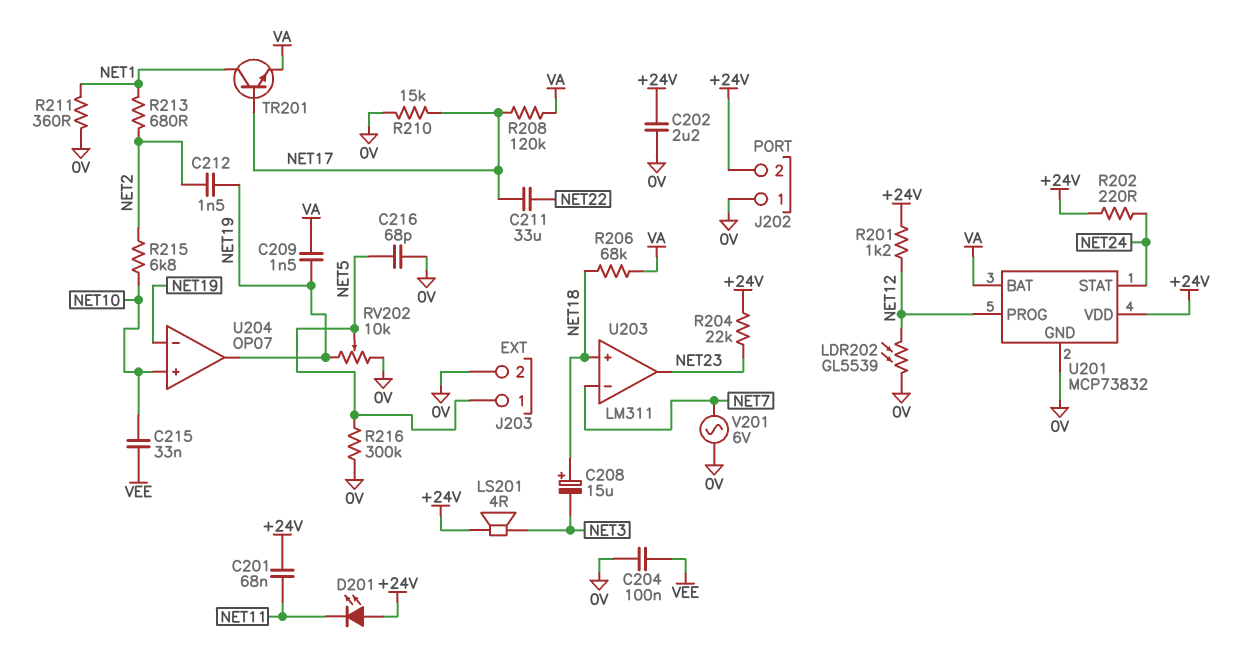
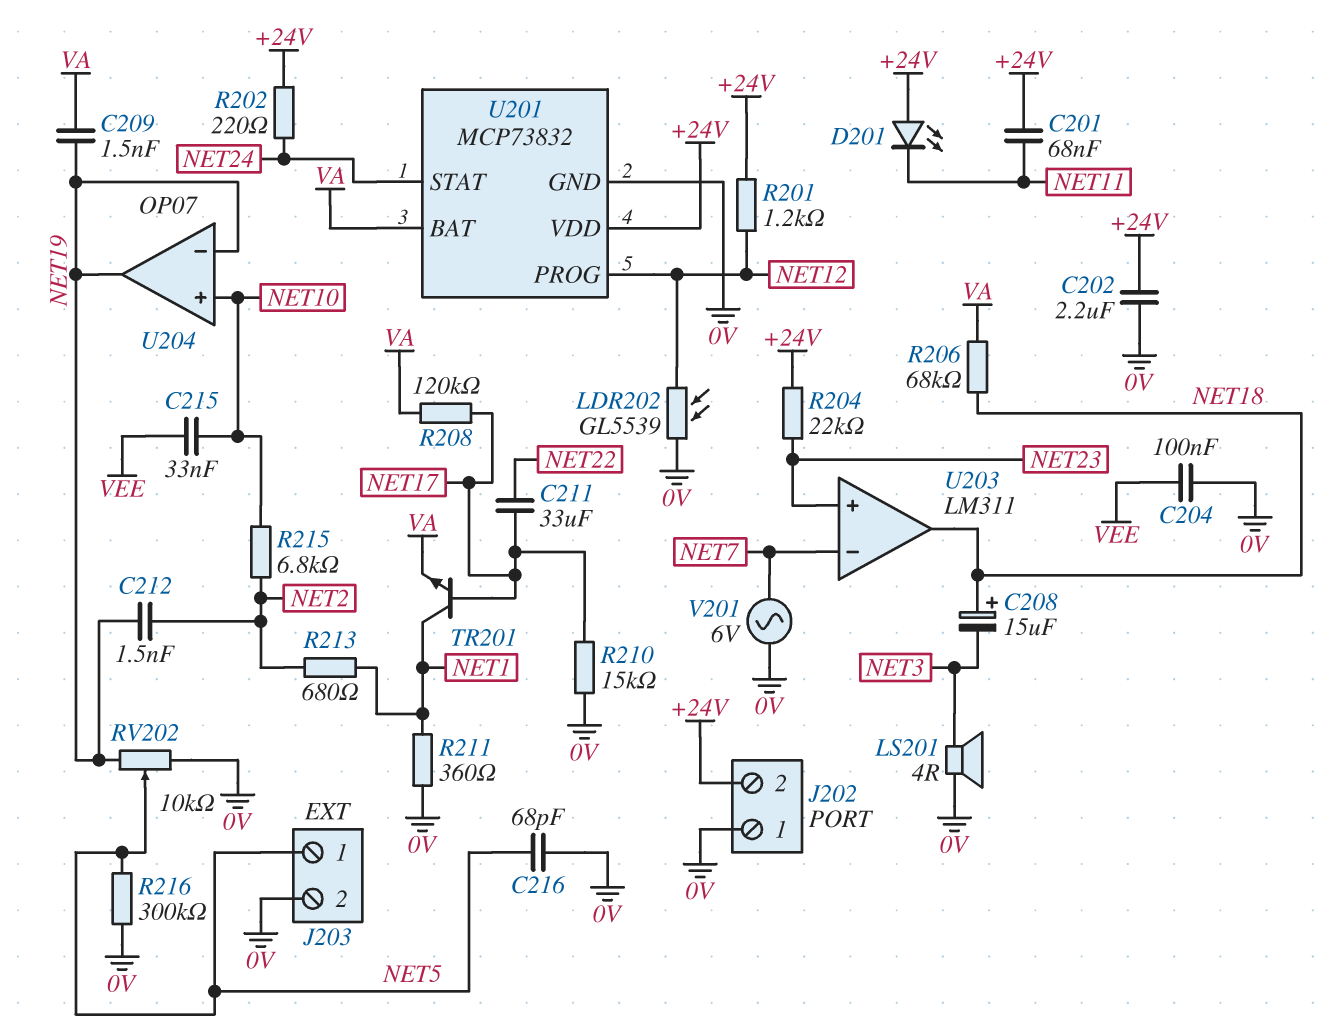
LS201: speaker 4R (+24V, NET3) -> speaker 4R (0V, NET3)
U203 pin in+: NET18 -> NET23
U203 pin out: NET23 -> NET18

